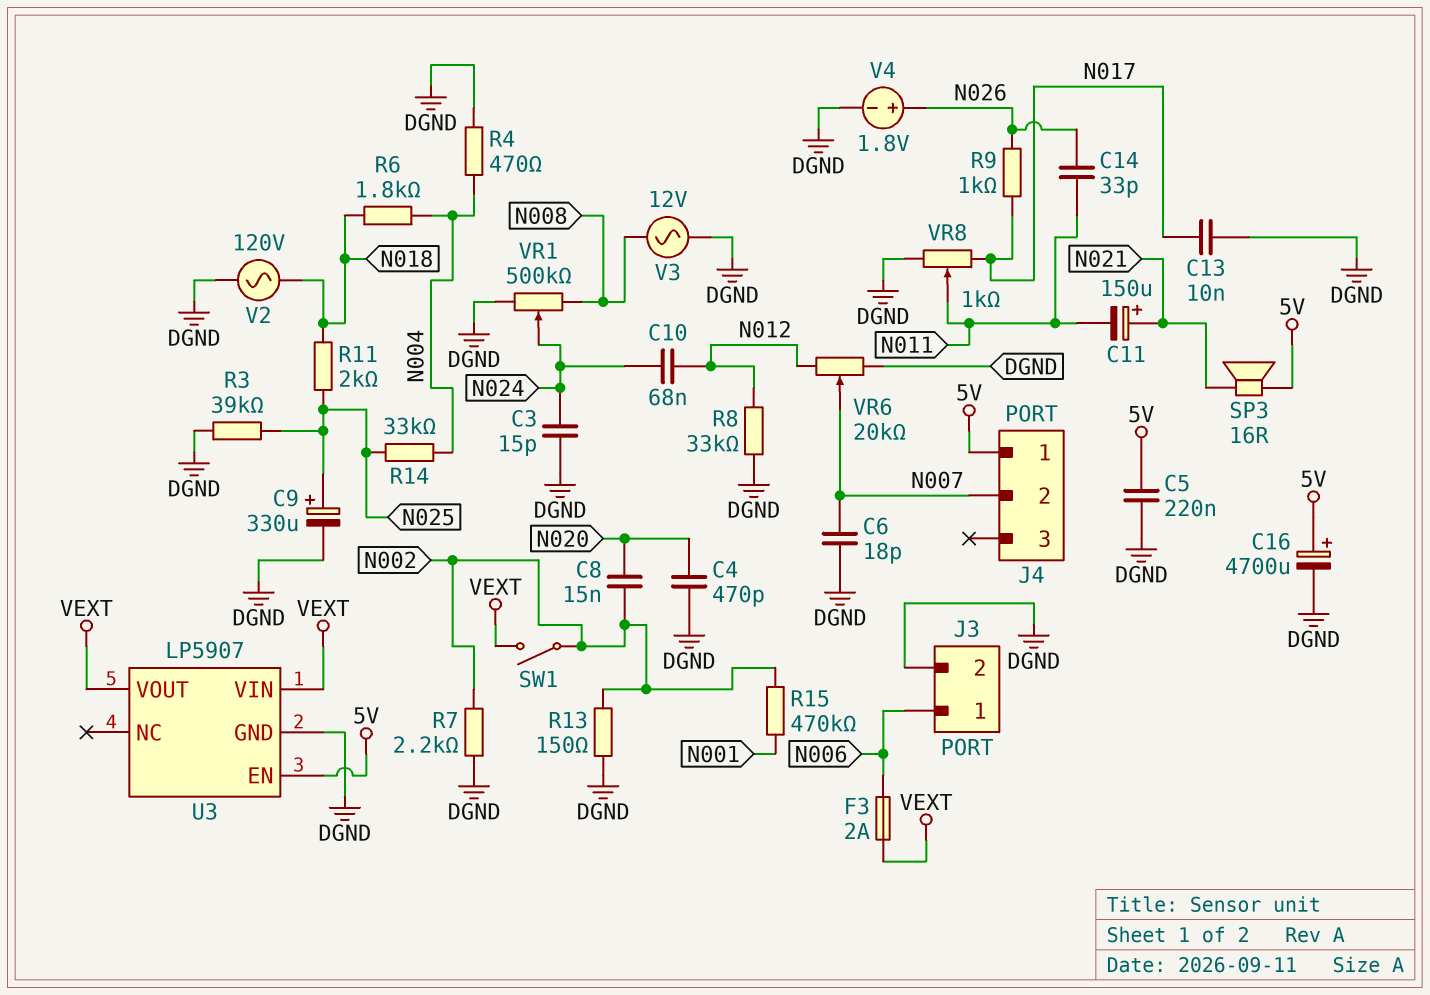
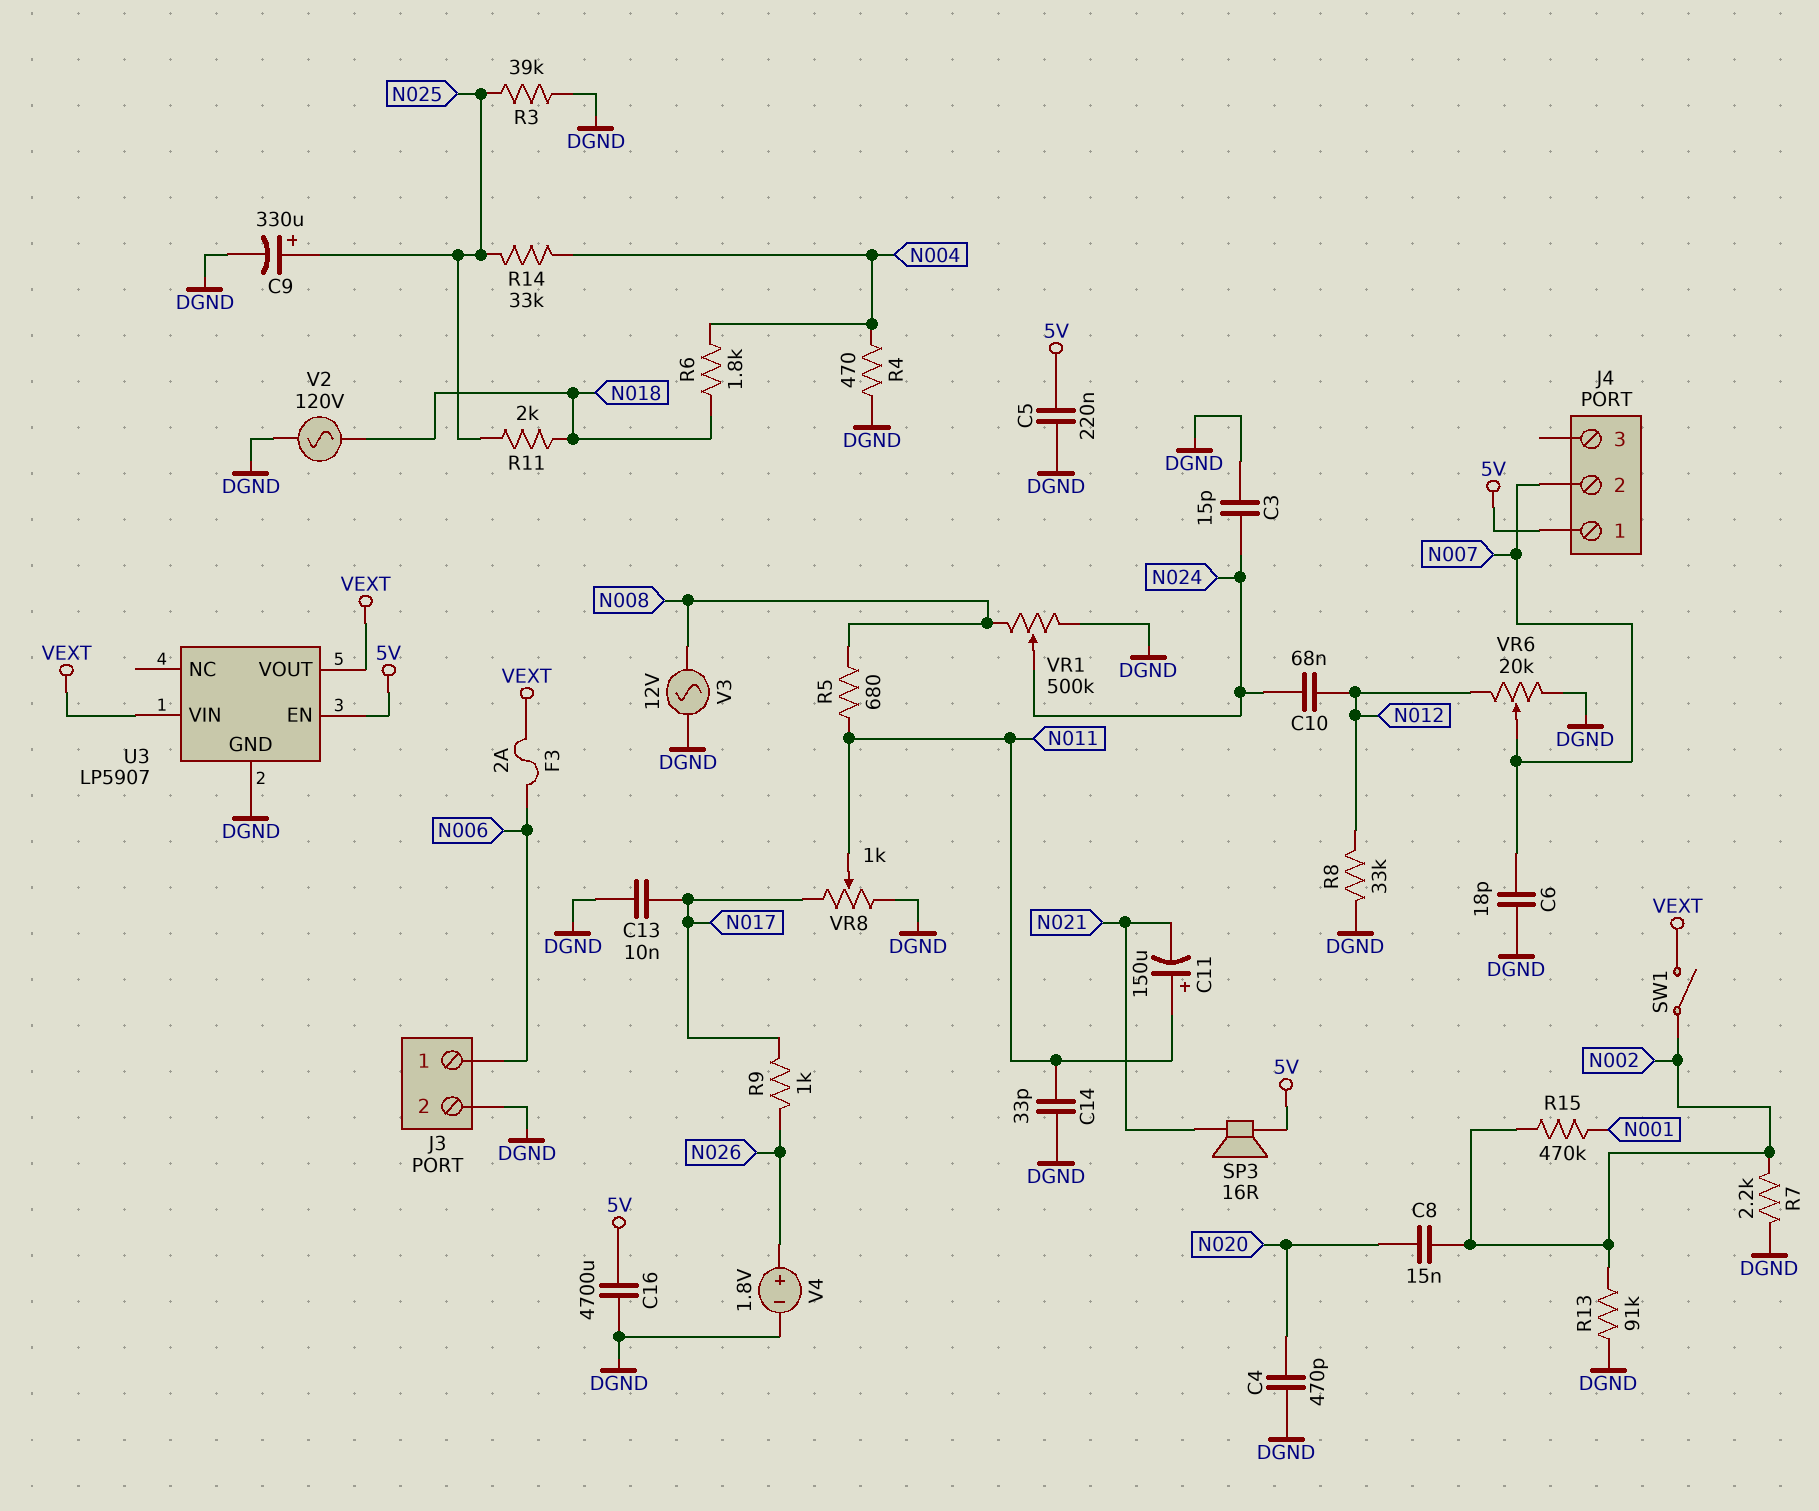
C11: 150uF (plus N021, minus N011) -> 150uF (plus N011, minus N021)
C14: 33pF (N011, N026) -> 33pF (DGND, N011)
C16: 4700uF (plus 5V, minus DGND) -> 4700uF (5V, DGND)
R5: none -> 680 (N008, N011)
R13: 150 (DGND, N002) -> 91k (DGND, N002)

